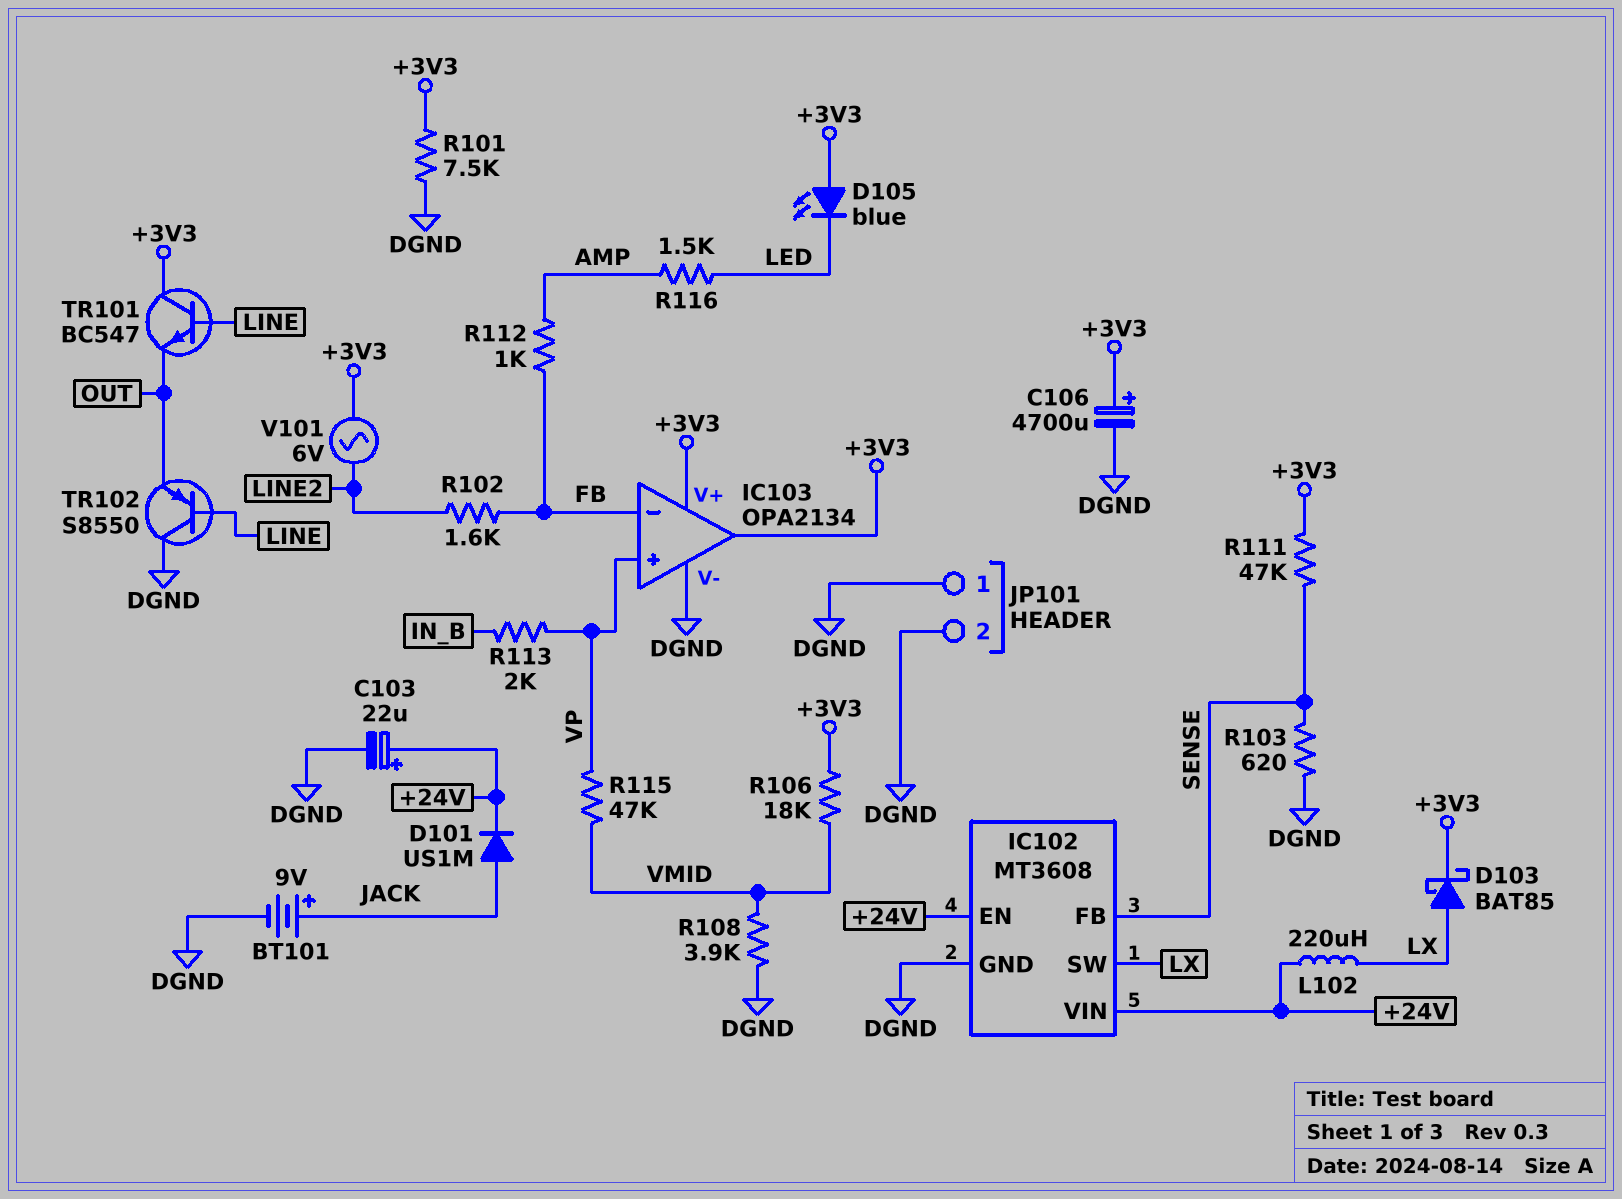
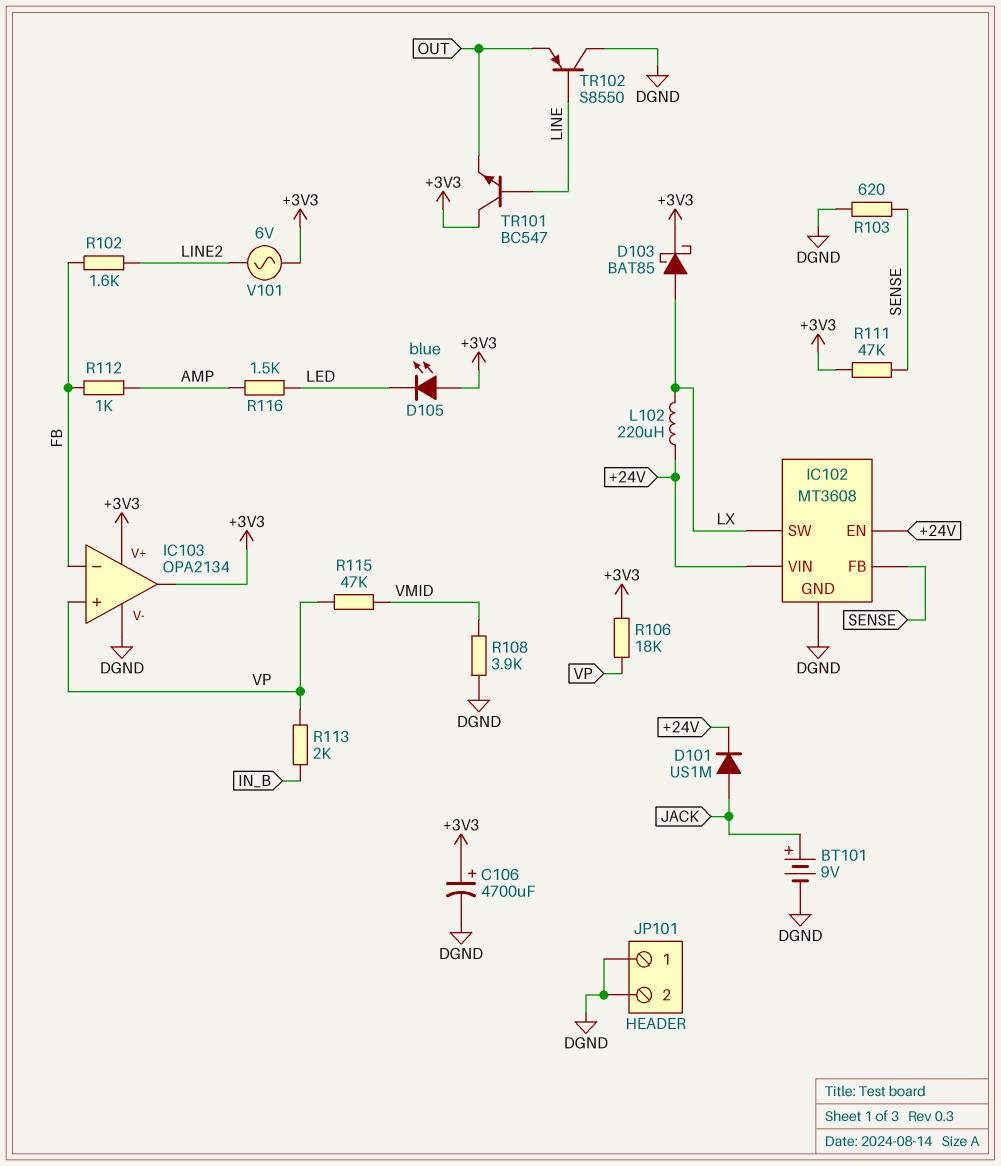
C103: 22uF (plus +24V, minus DGND) -> none
R101: 7.5k (+3V3, DGND) -> none
R106: 18k (+3V3, VMID) -> 18k (+3V3, VP)

